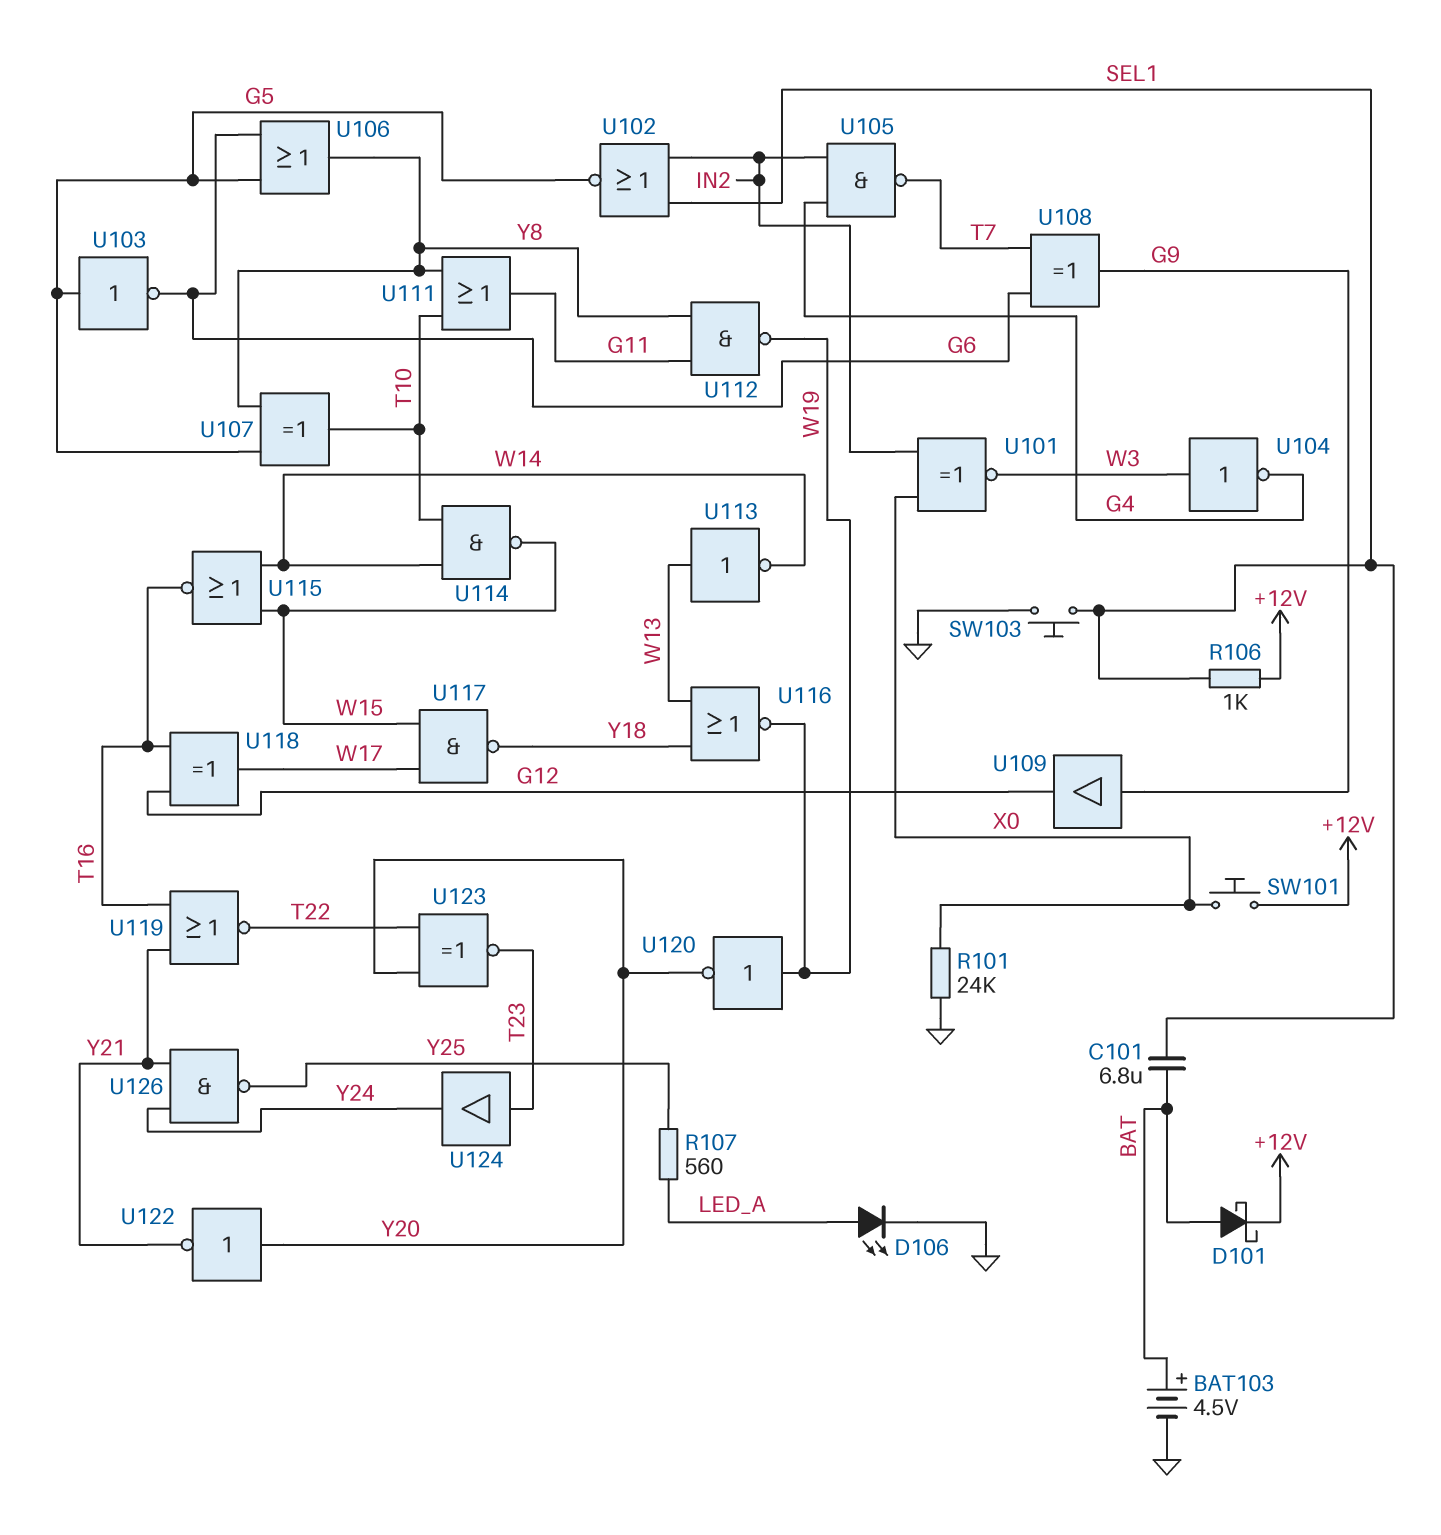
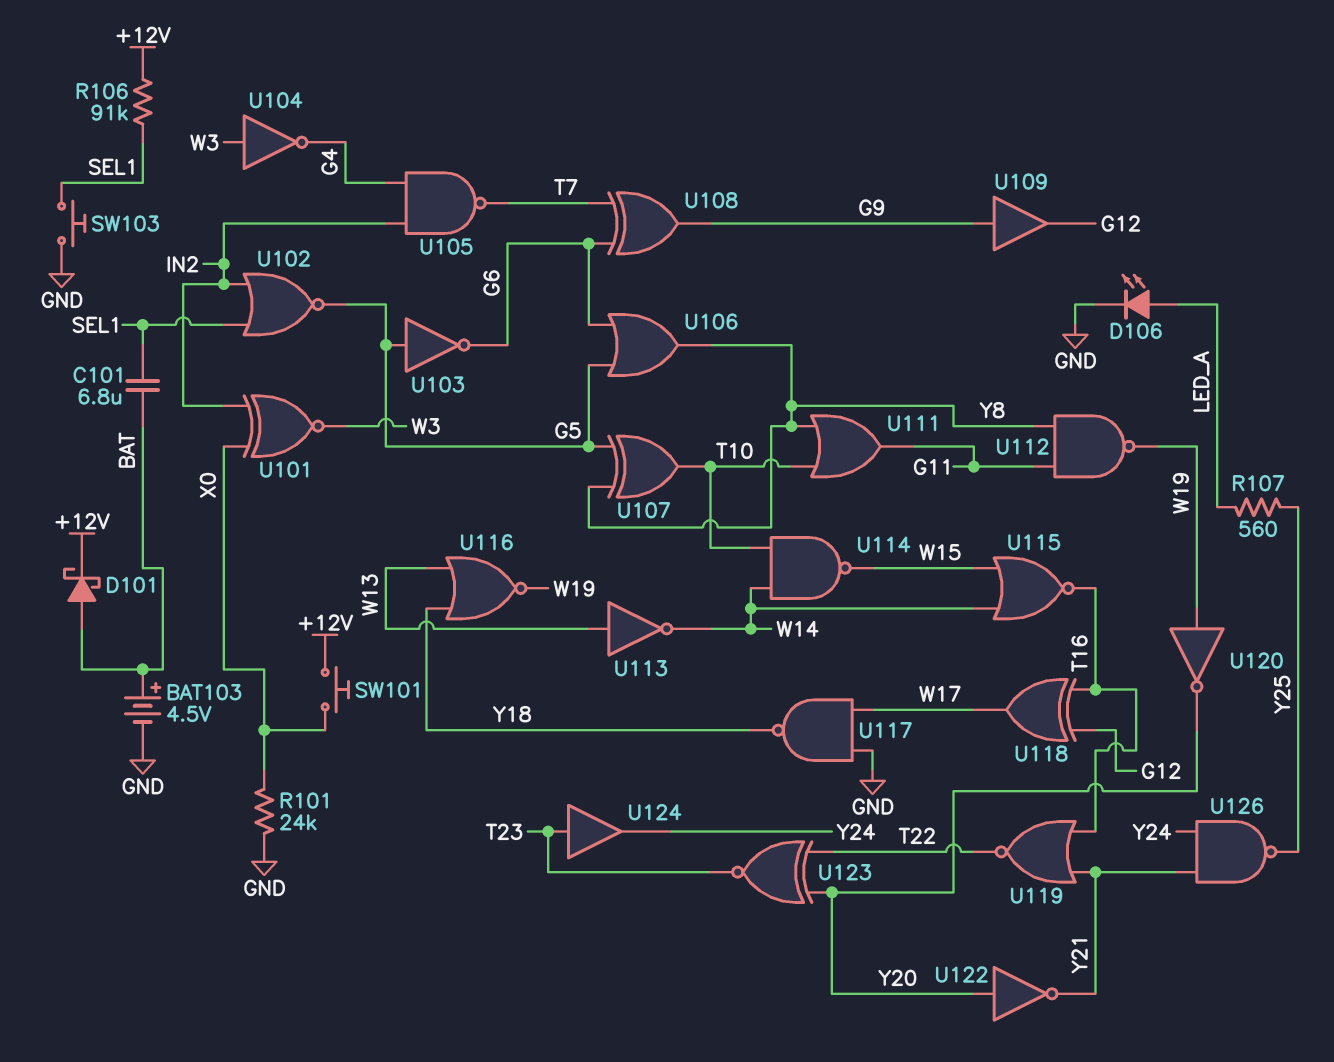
R106: 1k (+12V, SEL1) -> 91k (+12V, SEL1)
U117: NAND (in W15, in W17, out Y18) -> NAND (in GND, in W17, out Y18)

